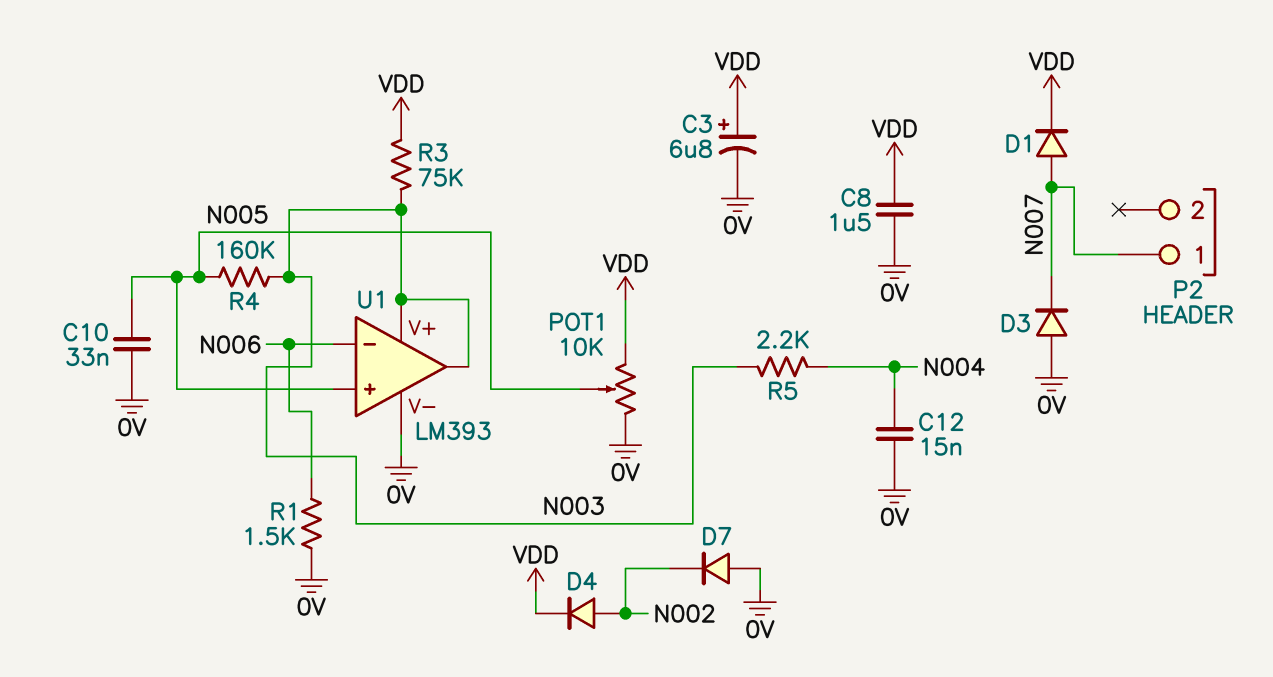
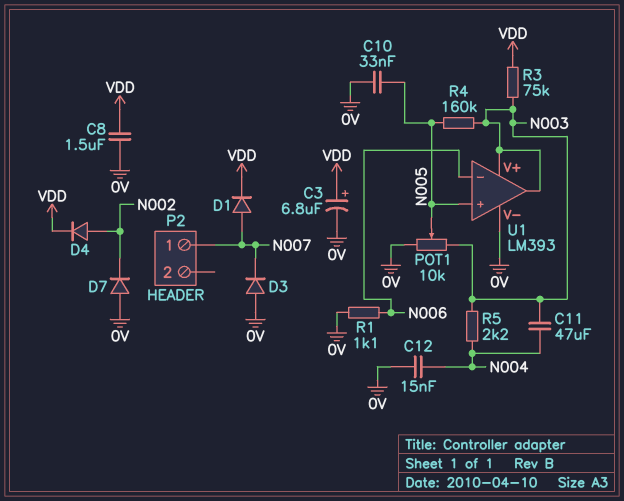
C11: none -> 47uF (N003, N004)
POT1: 10k (0V, VDD, wiper N005) -> 10k (0V, N003, wiper N005)
R1: 1.5k (0V, N006) -> 1.1k (0V, N006)

